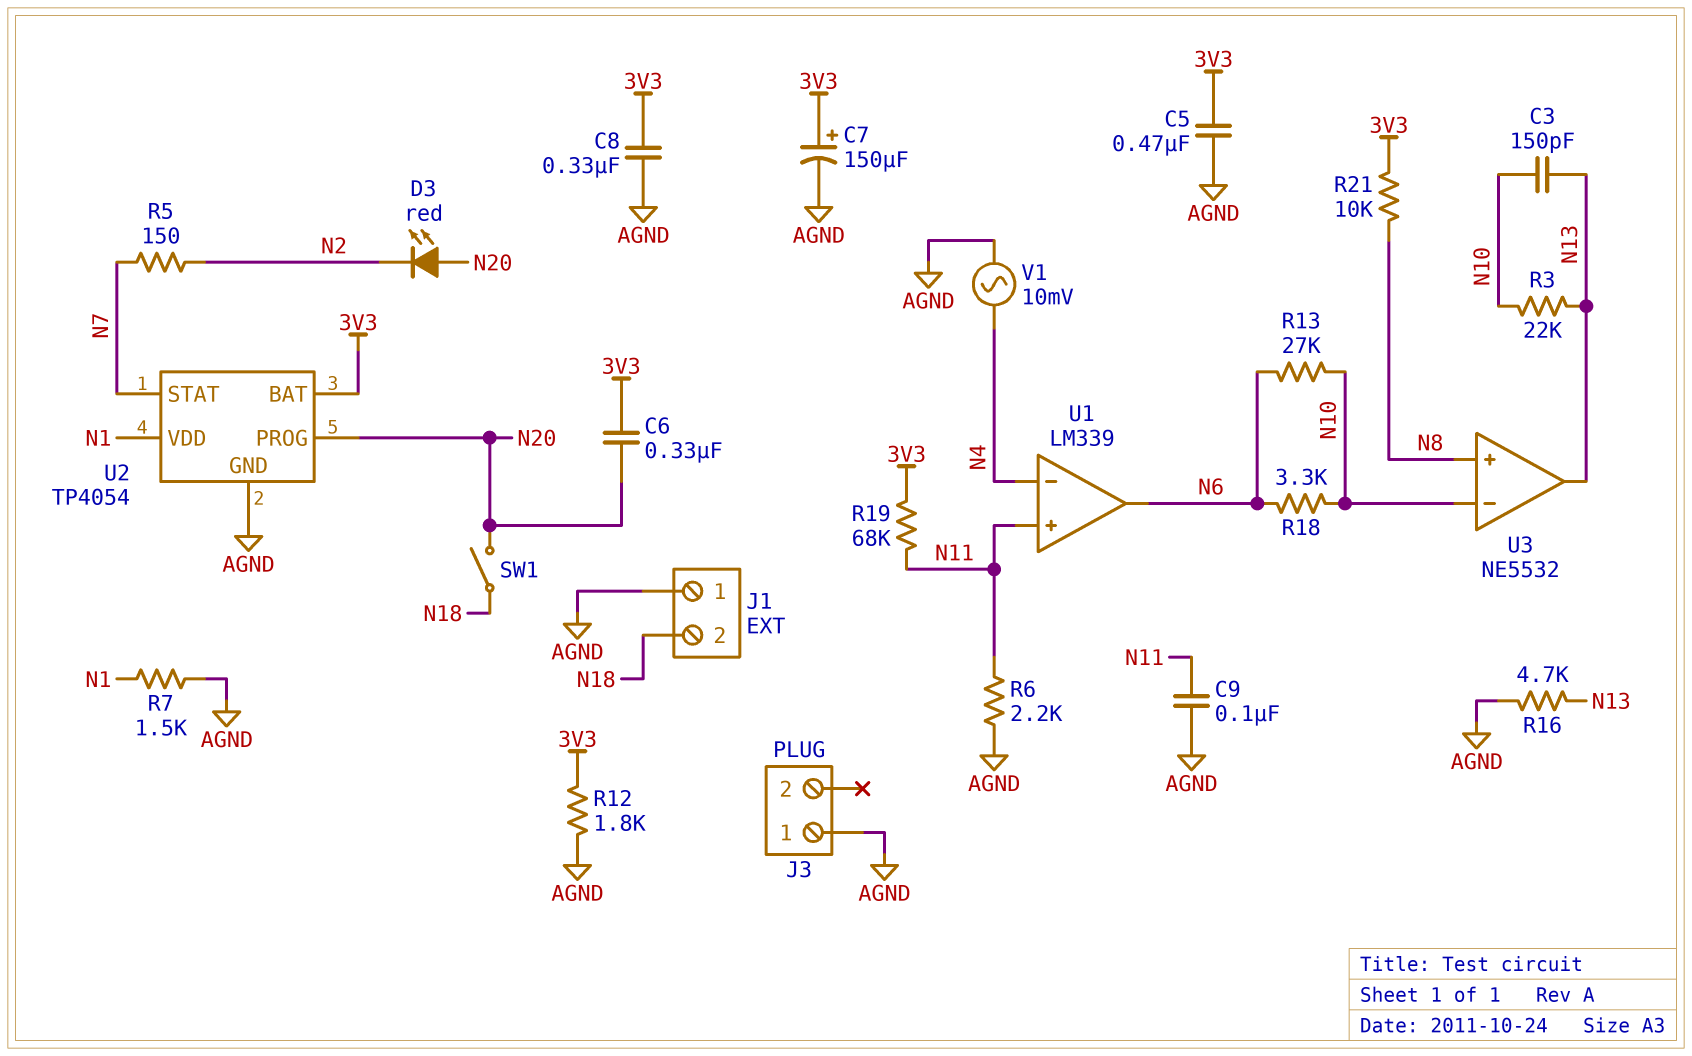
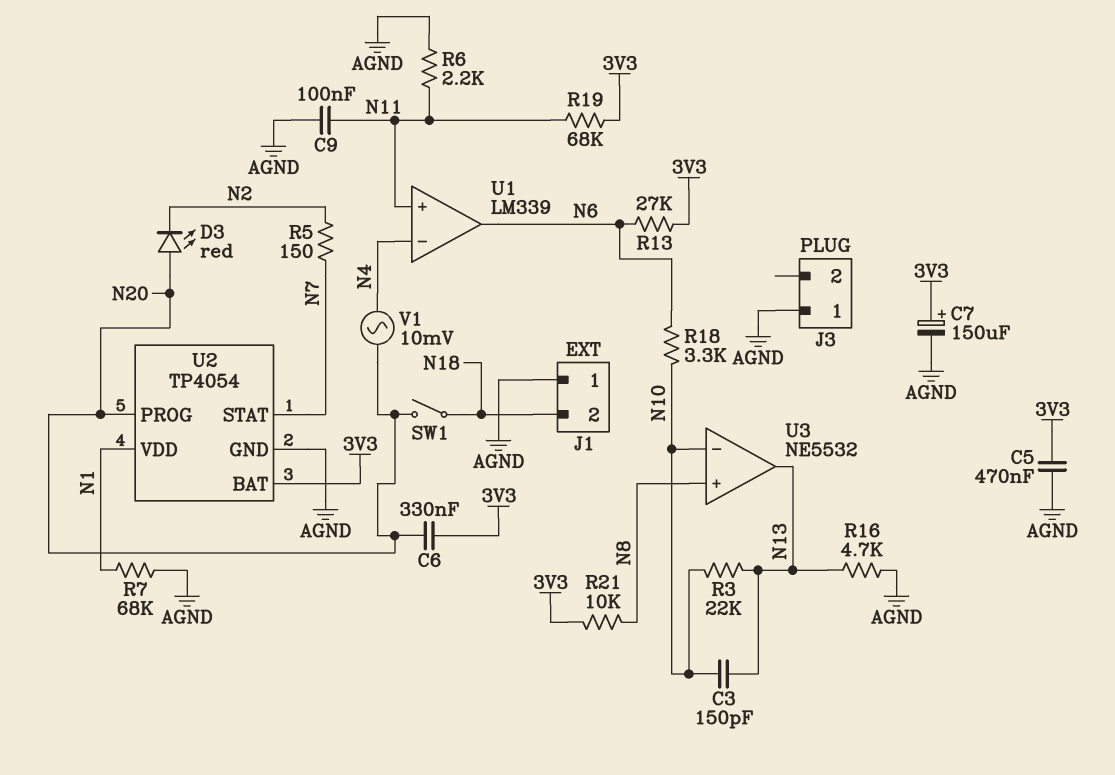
C8: 330nF (3V3, AGND) -> none
R7: 1.5k (AGND, N1) -> 68k (AGND, N1)
R12: 1.8k (3V3, AGND) -> none
R13: 27k (N6, N10) -> 27k (3V3, N6)
V1: AC 10mV (AGND, N4) -> AC 10mV (N4, N20)

